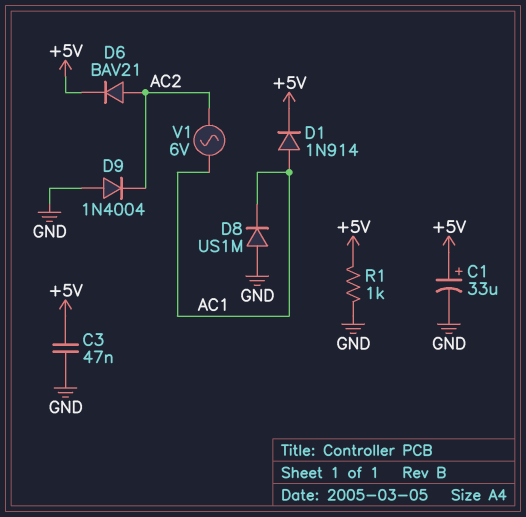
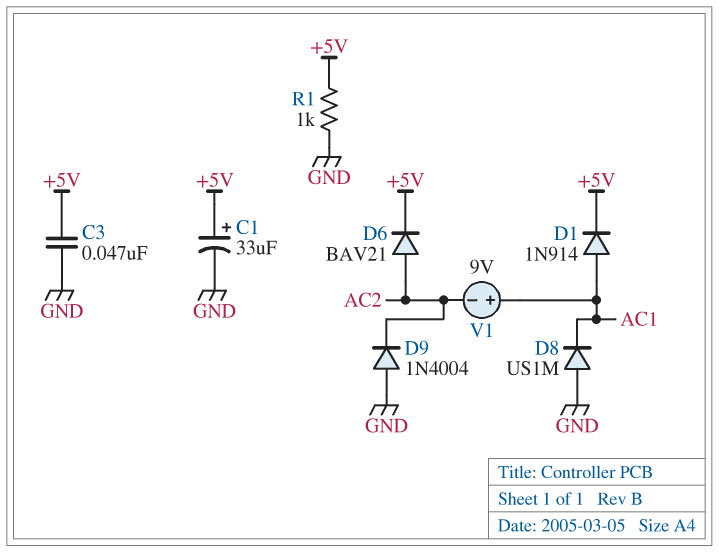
V1: AC 6V (AC1, AC2) -> 9V (plus AC1, minus AC2)

